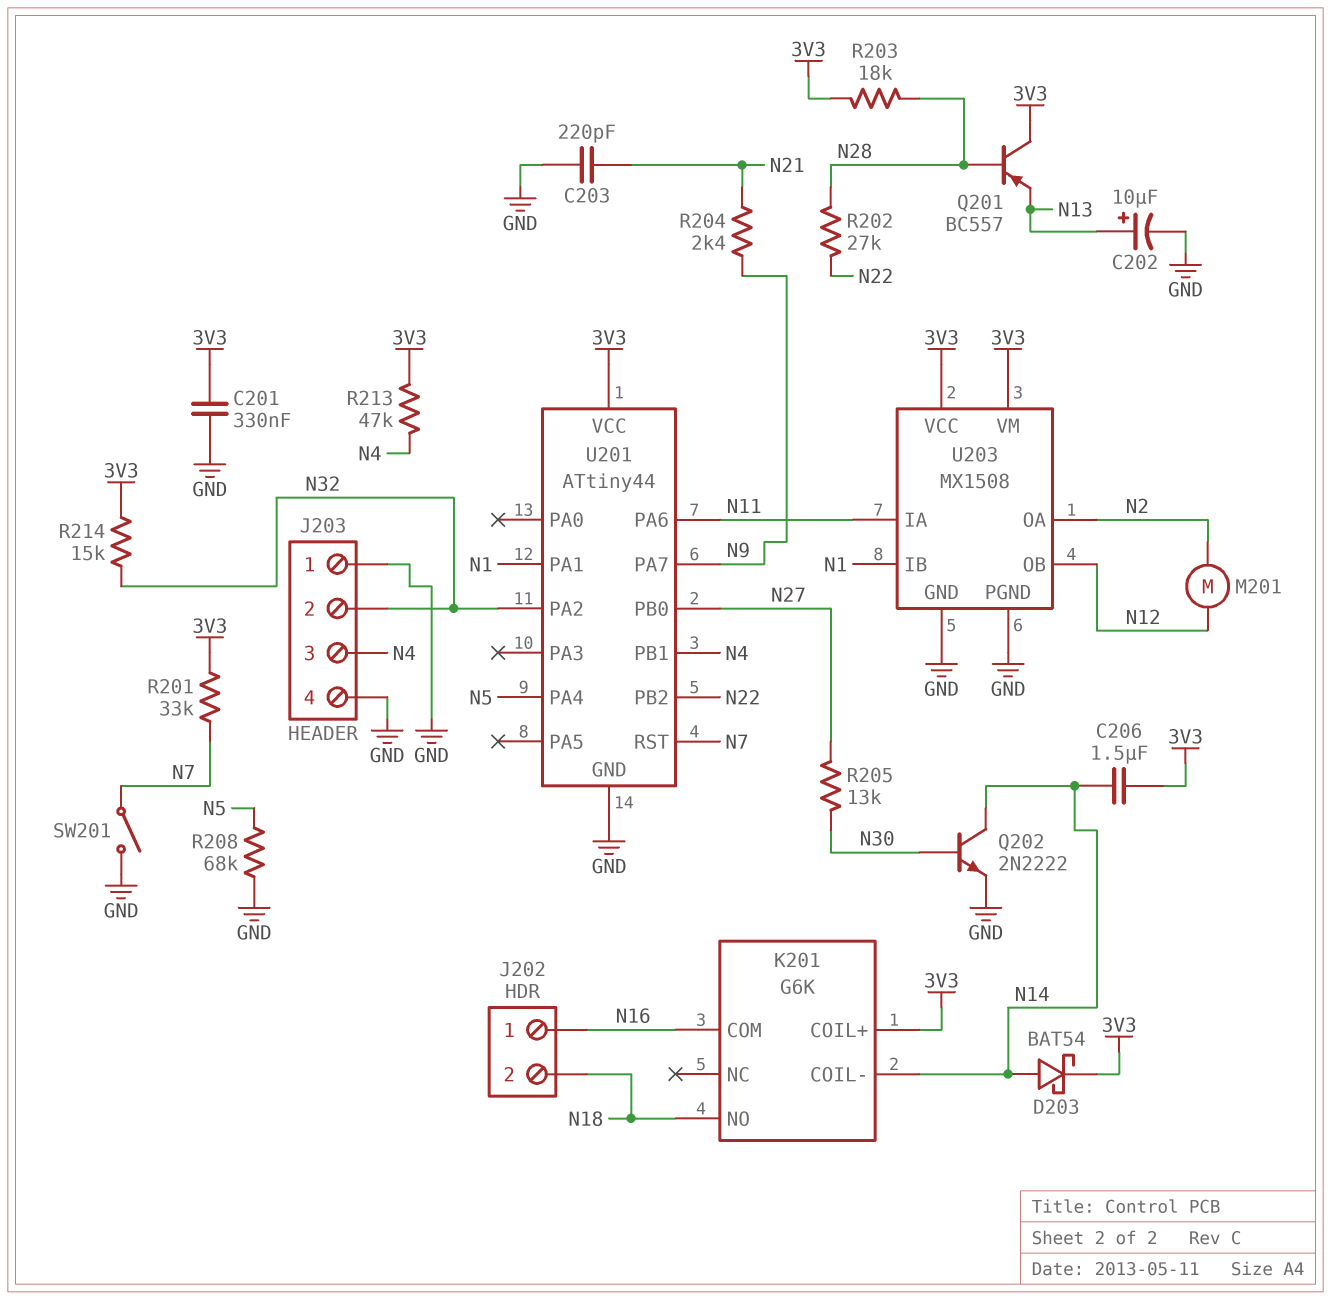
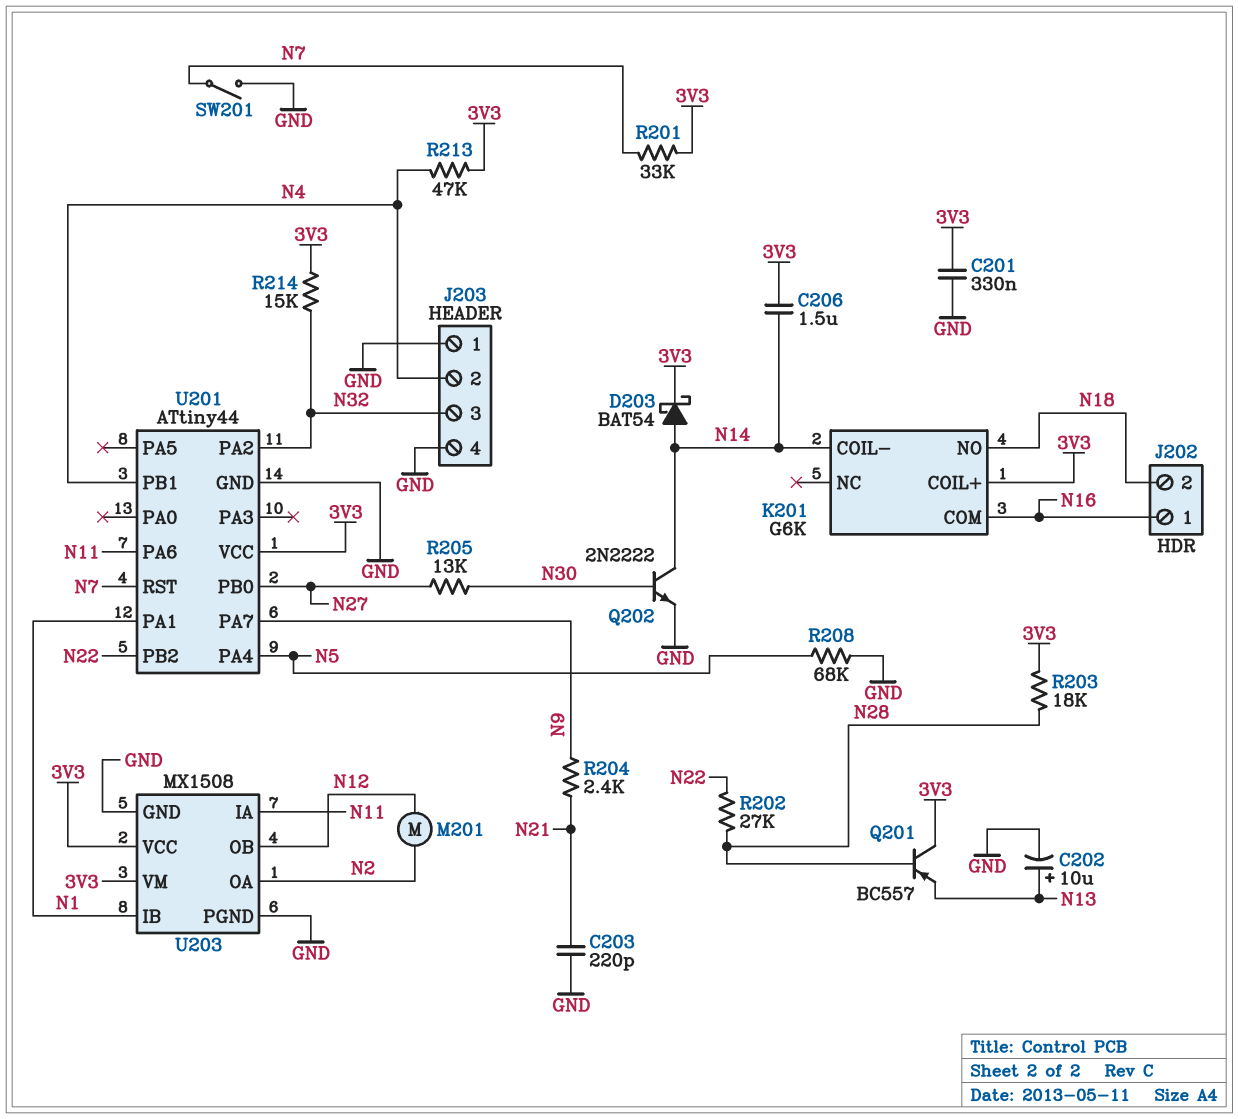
J203 pin 2: N32 -> N4
J203 pin 3: N4 -> N32

